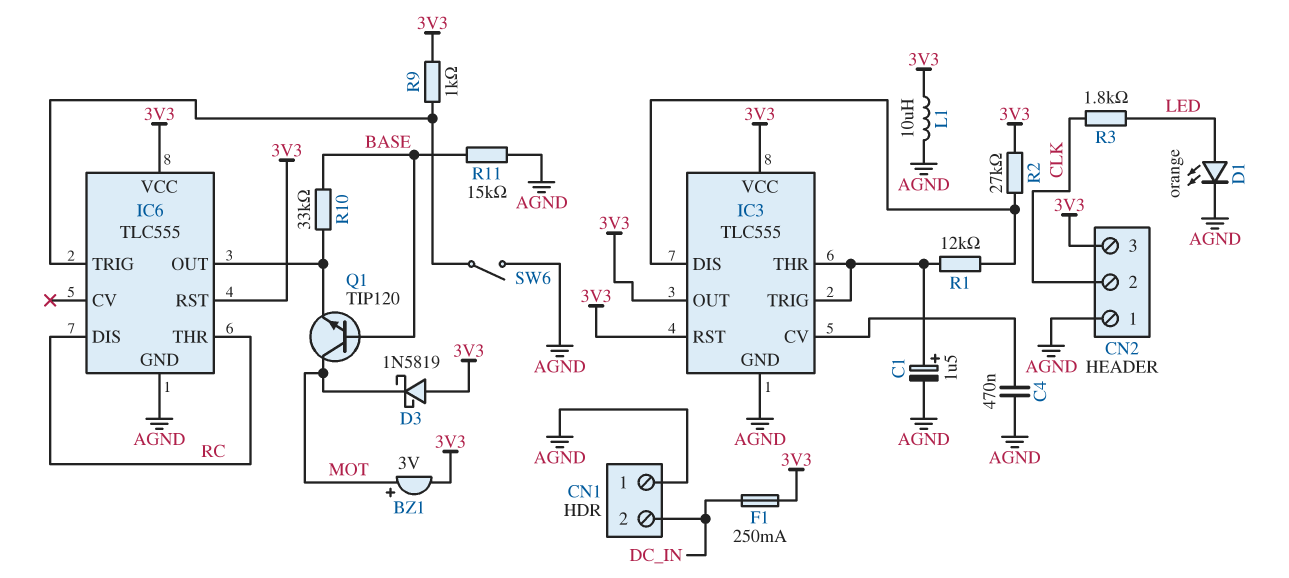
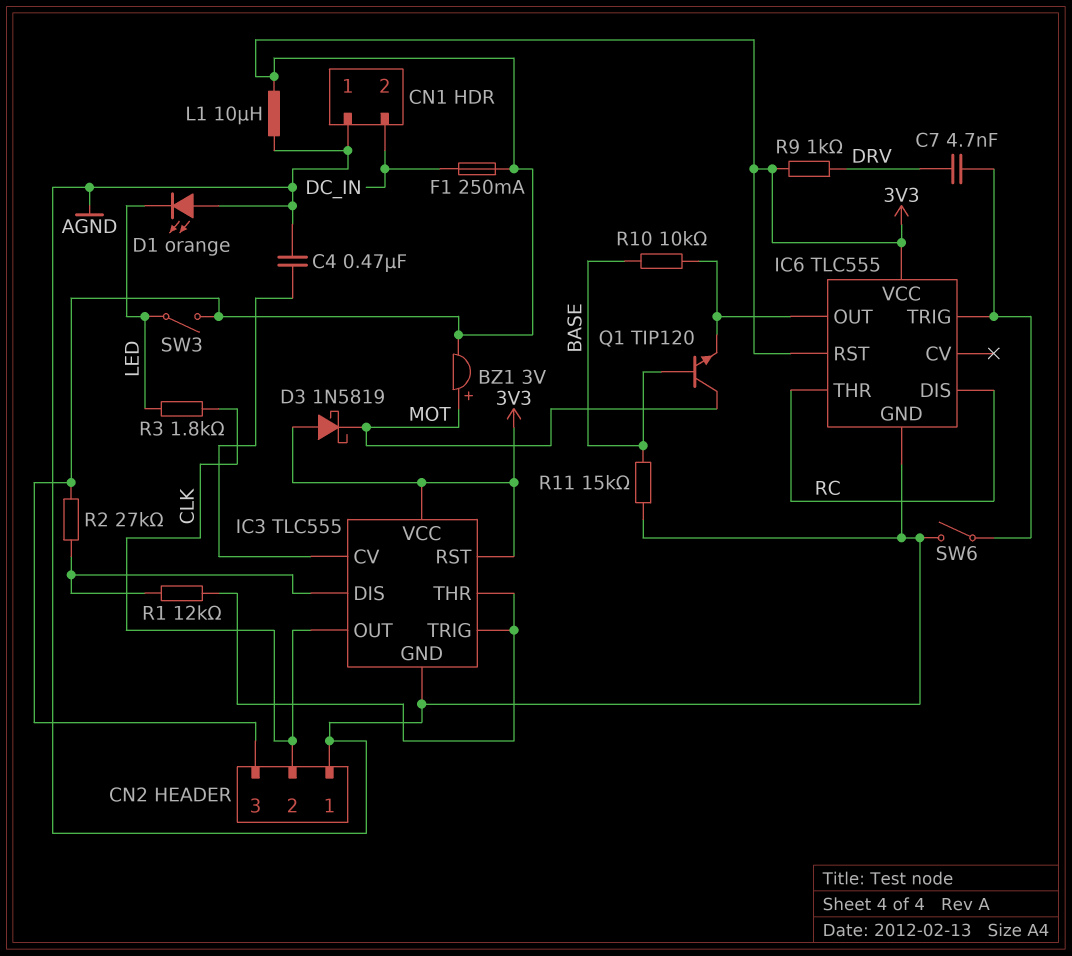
C1: 1.5uF (plus IC3/THR, minus AGND) -> none
C7: none -> 4.7nF (DRV, IC6/TRIG)
D1: LED orange (A LED, K AGND) -> LED orange (A AGND, K LED)
IC3 pin OUT: 3V3 -> CLK
R9: 1k (3V3, IC6/TRIG) -> 1k (3V3, DRV)
R10: 33k (BASE, IC6/OUT) -> 10k (BASE, IC6/OUT)
SW3: none -> switch (3V3, LED)

